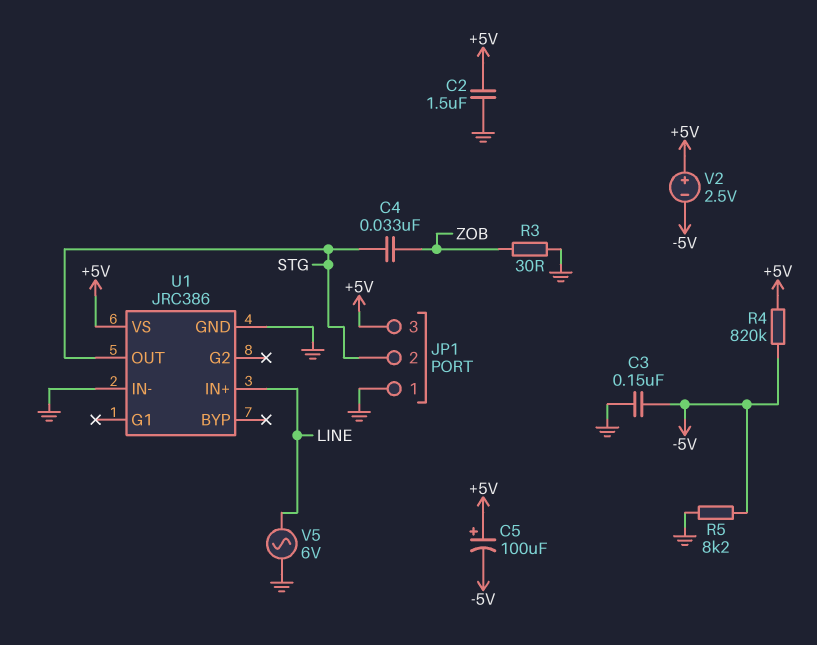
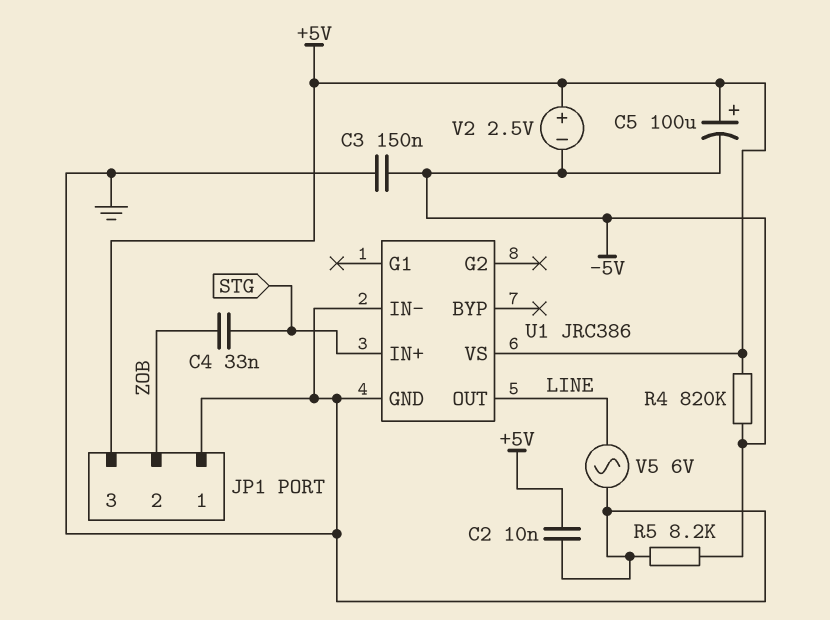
C2: 1.5uF (+5V, GND) -> 10nF (+5V, GND)
JP1 pin 2: STG -> ZOB
R3: 30 (GND, ZOB) -> none
U1 pin IN+: LINE -> STG
U1 pin OUT: STG -> LINE

